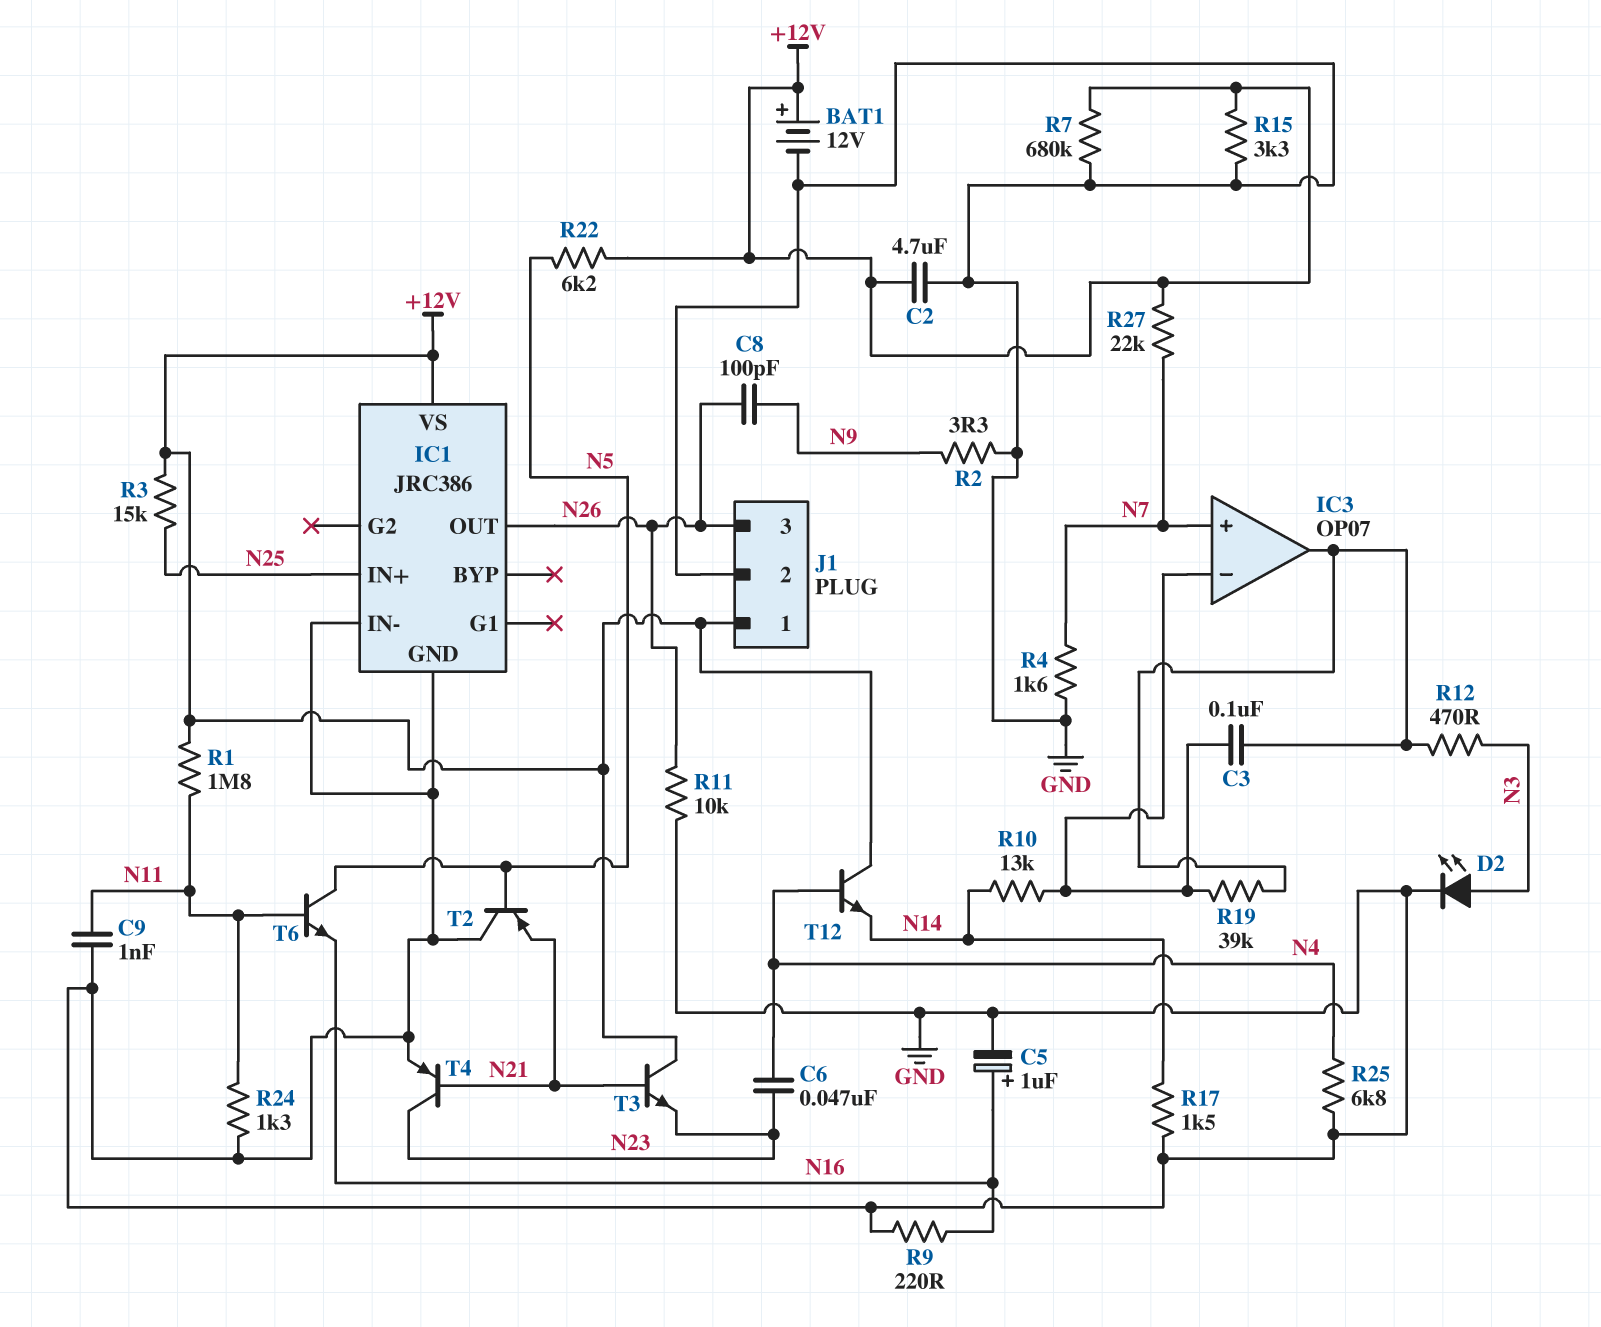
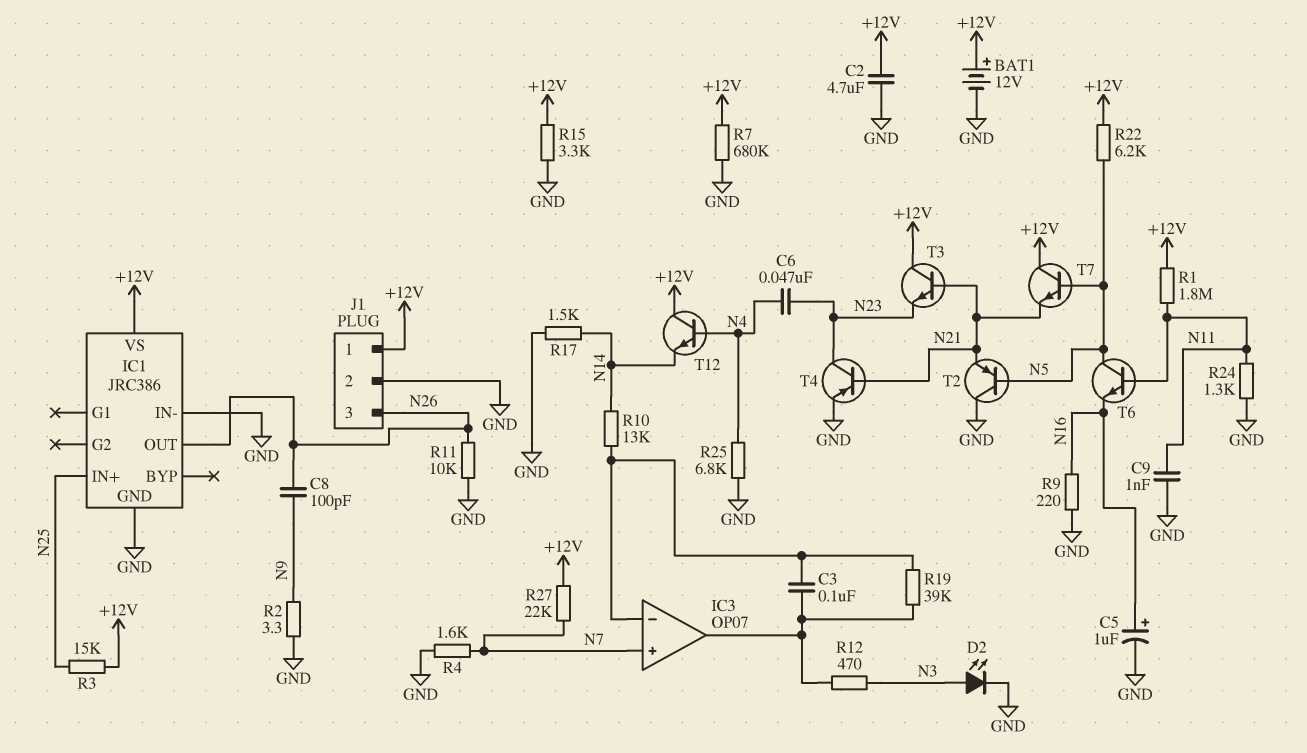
T7: none -> NPN (B N5, C +12V, E N21)

